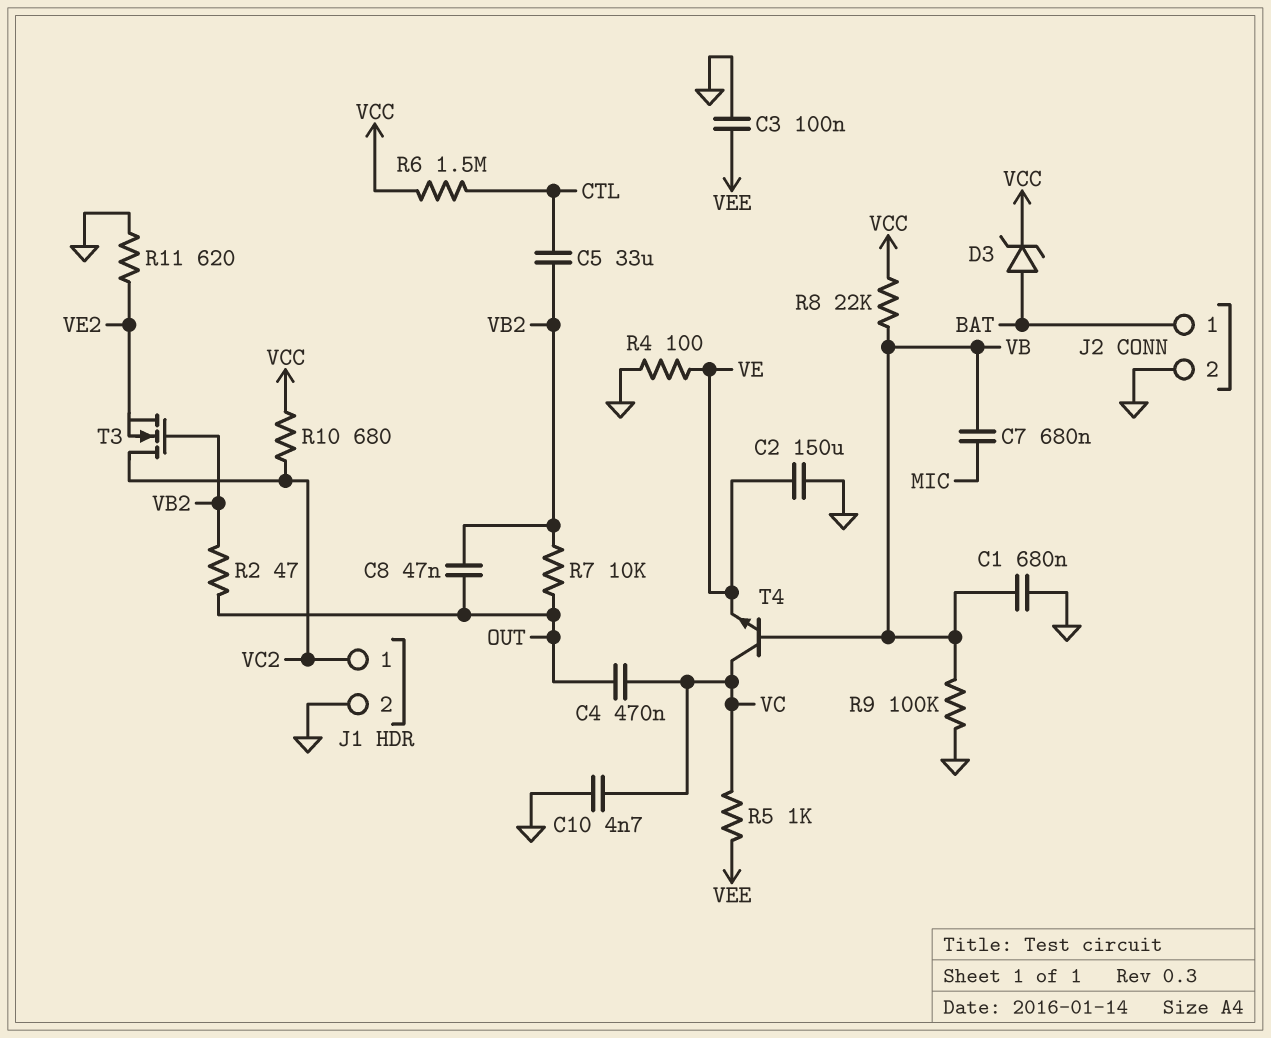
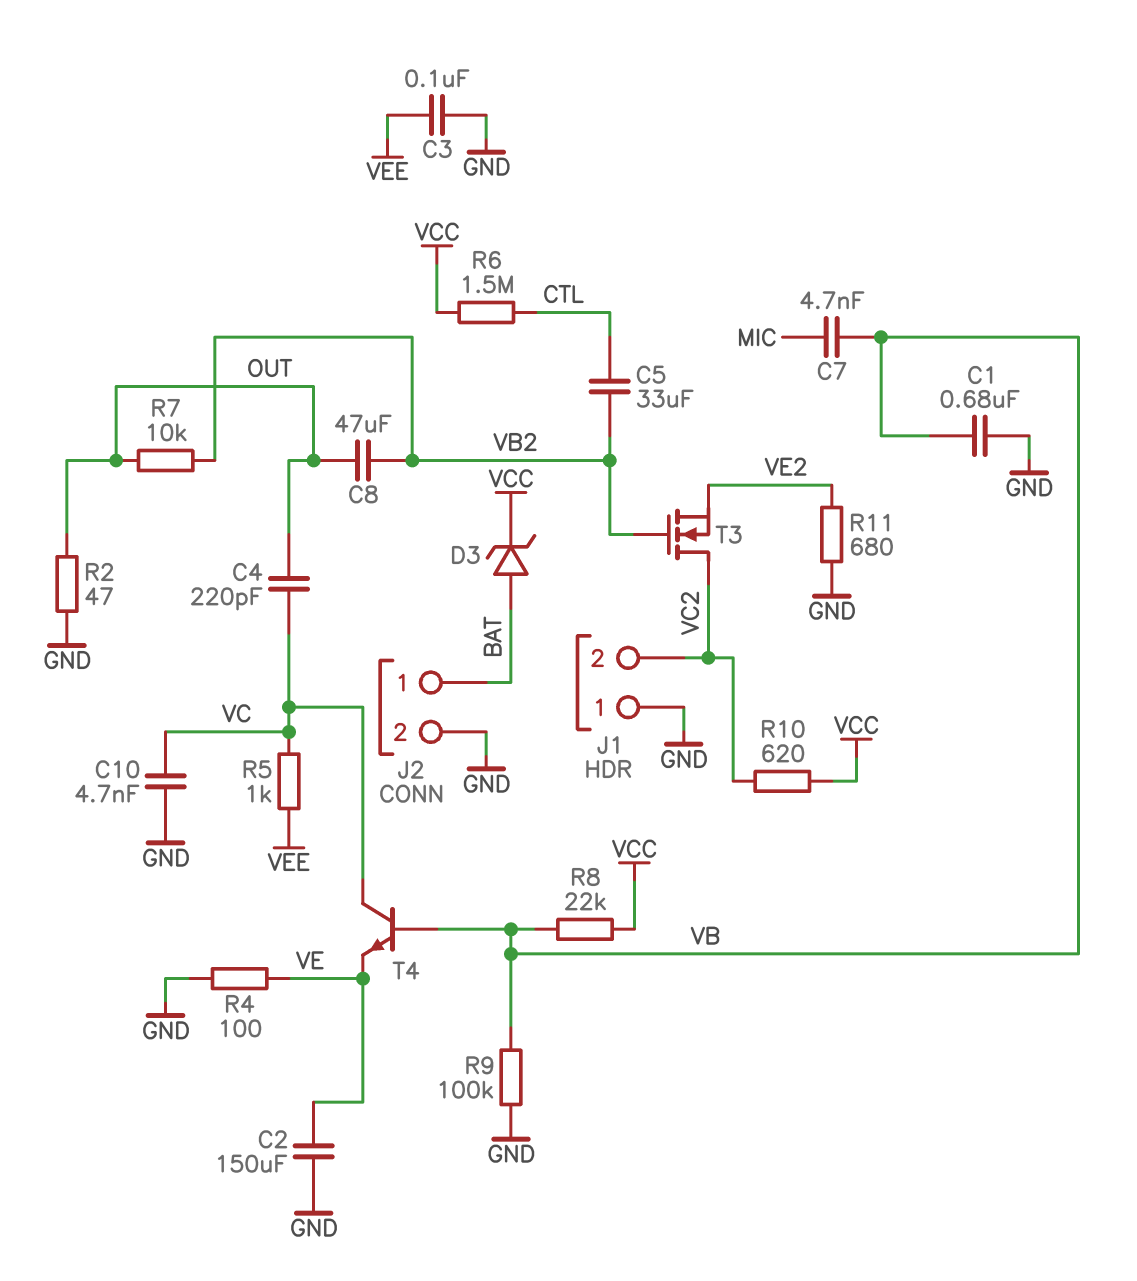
C4: 470nF (OUT, VC) -> 220pF (OUT, VC)
C7: 680nF (MIC, VB) -> 4.7nF (MIC, VB)
C8: 47nF (OUT, VB2) -> 47uF (OUT, VB2)
J1 pin 1: VC2 -> GND
J1 pin 2: GND -> VC2
R2: 47 (OUT, VB2) -> 47 (GND, OUT)
R10: 680 (VC2, VCC) -> 620 (VC2, VCC)
R11: 620 (GND, VE2) -> 680 (GND, VE2)

